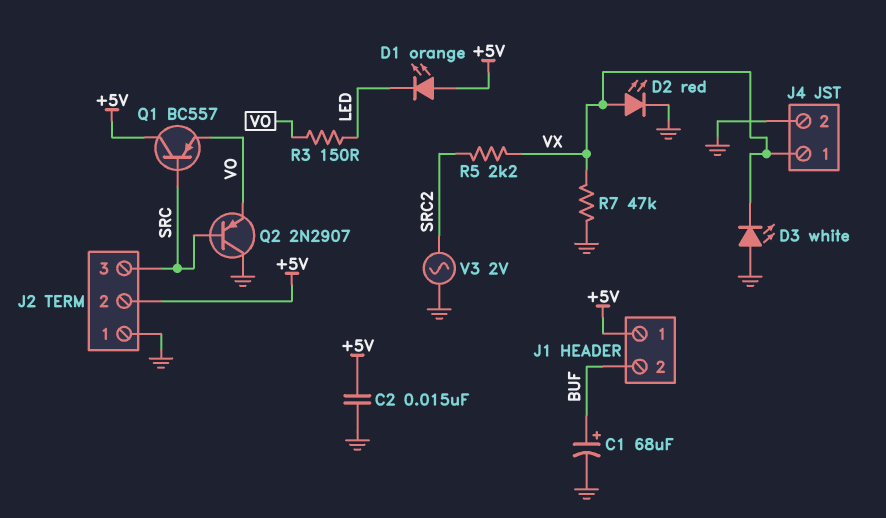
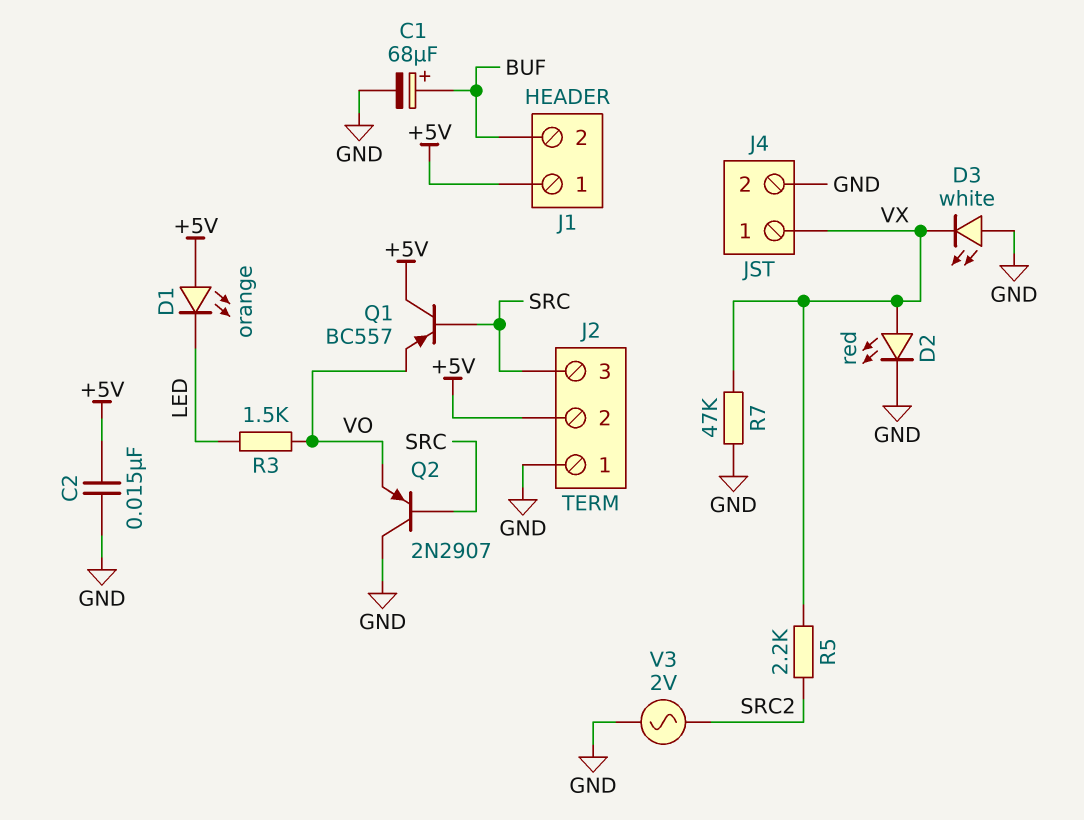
R3: 150 (LED, VO) -> 1.5k (LED, VO)

